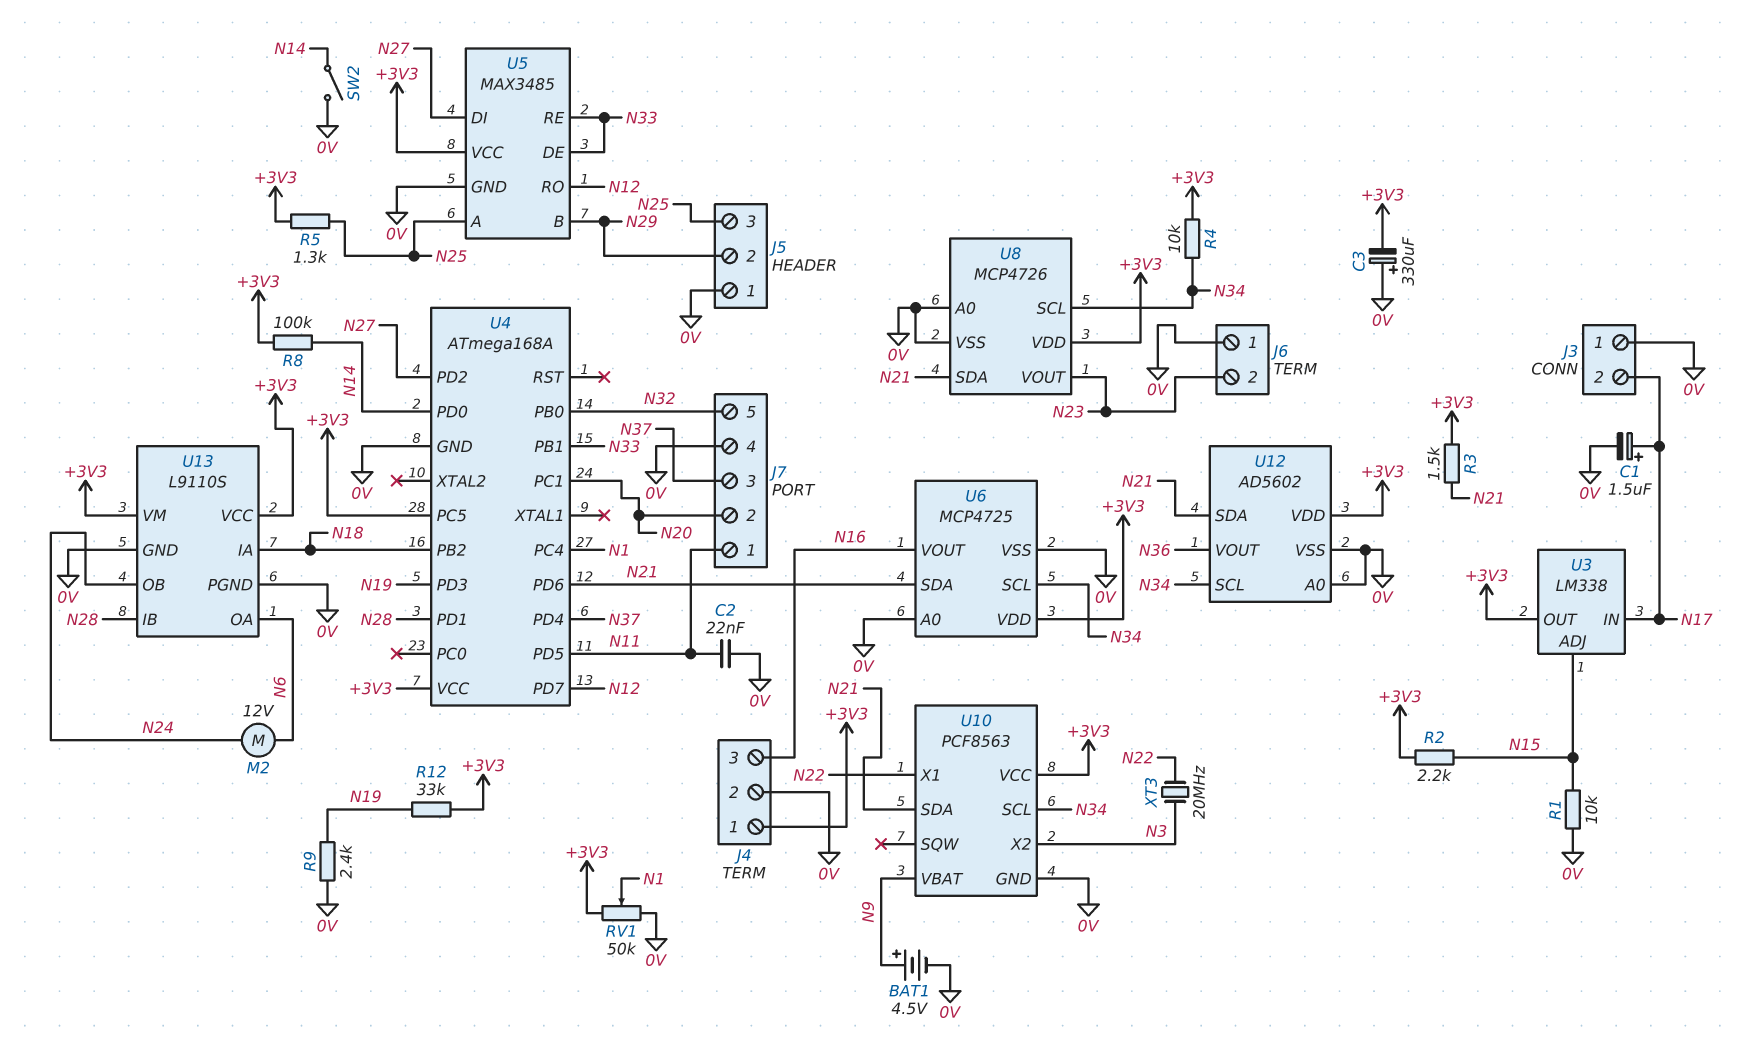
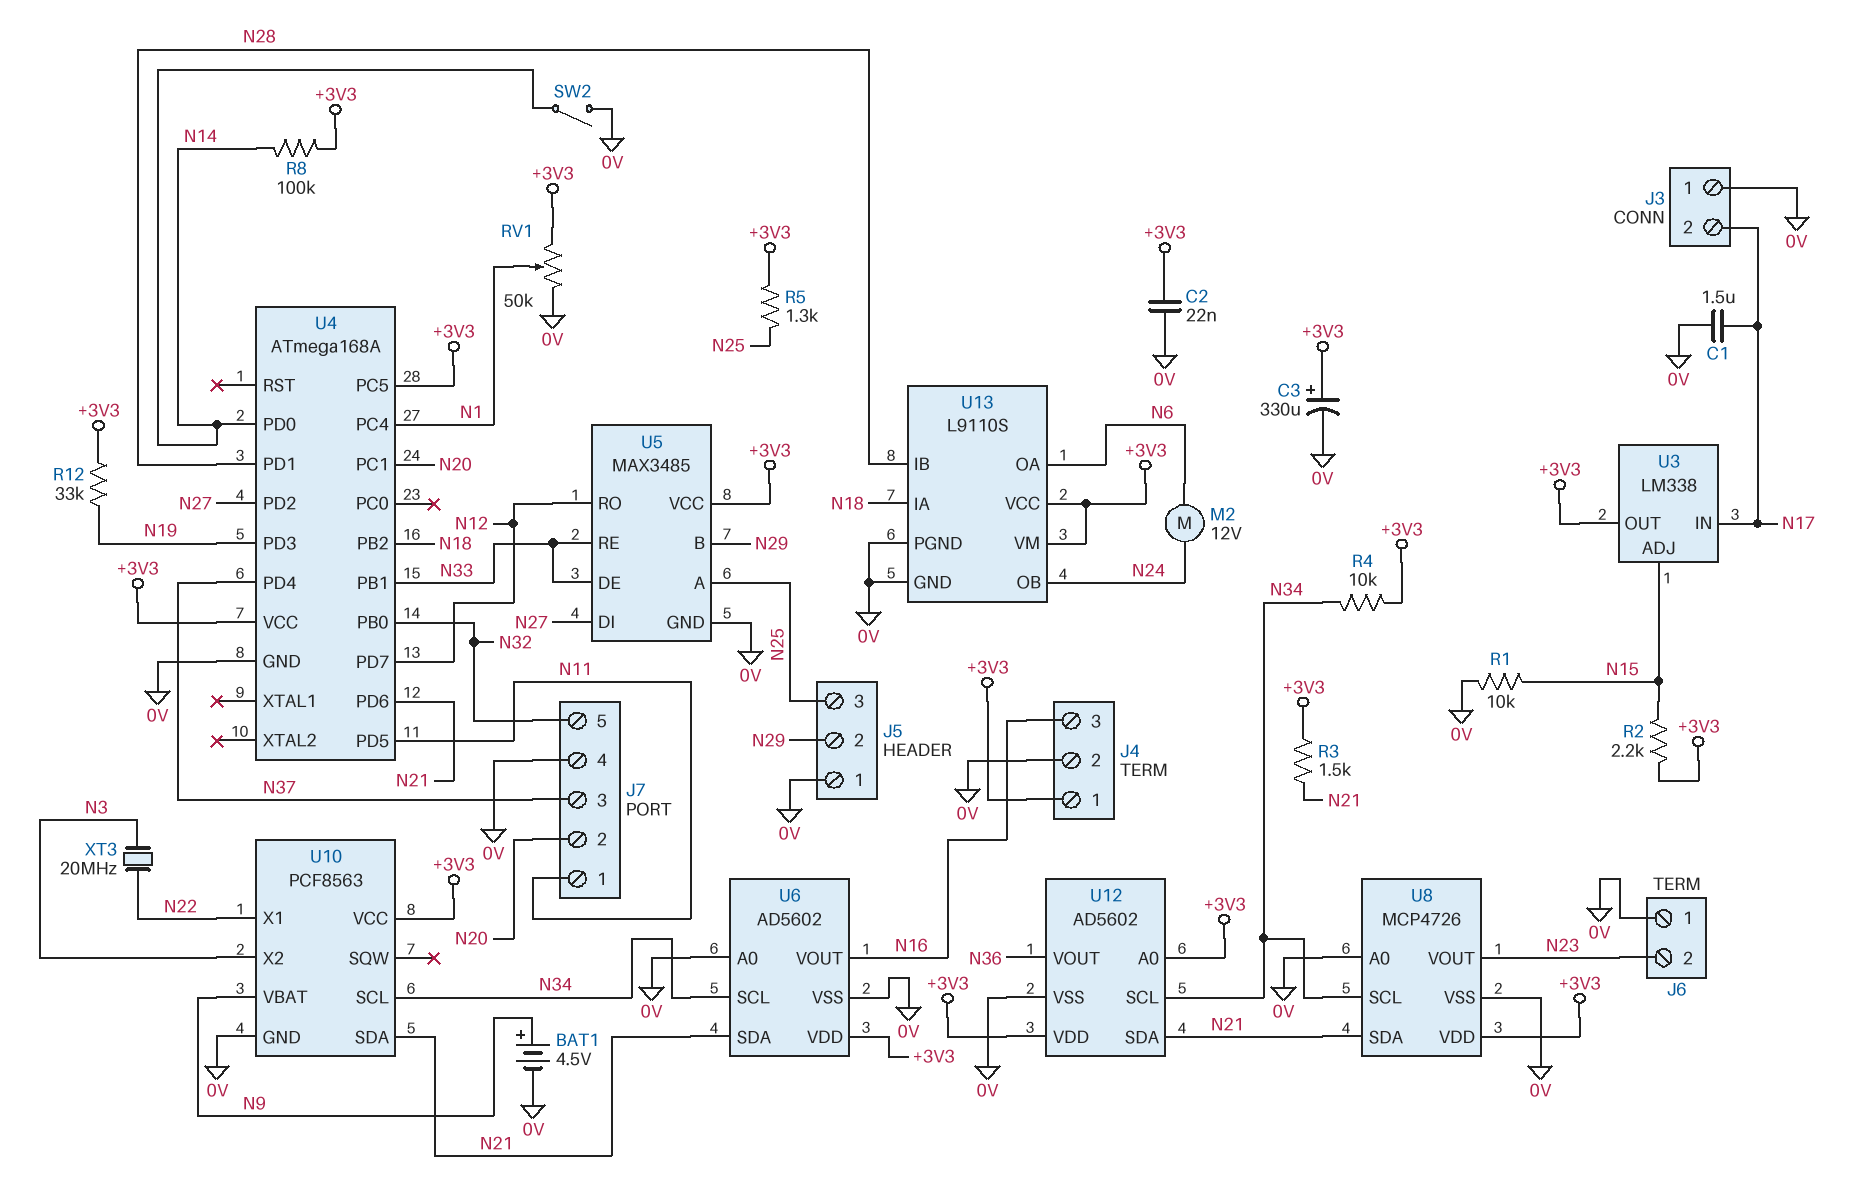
C1: 1.5uF (plus N17, minus 0V) -> 1.5uF (0V, N17)
C2: 22nF (0V, N11) -> 22nF (+3V3, 0V)
C3: 330uF (plus 0V, minus +3V3) -> 330uF (plus +3V3, minus 0V)
R9: 2.4k (0V, N19) -> none
U6: MCP4725 -> AD5602
U12 pin A0: 0V -> +3V3

